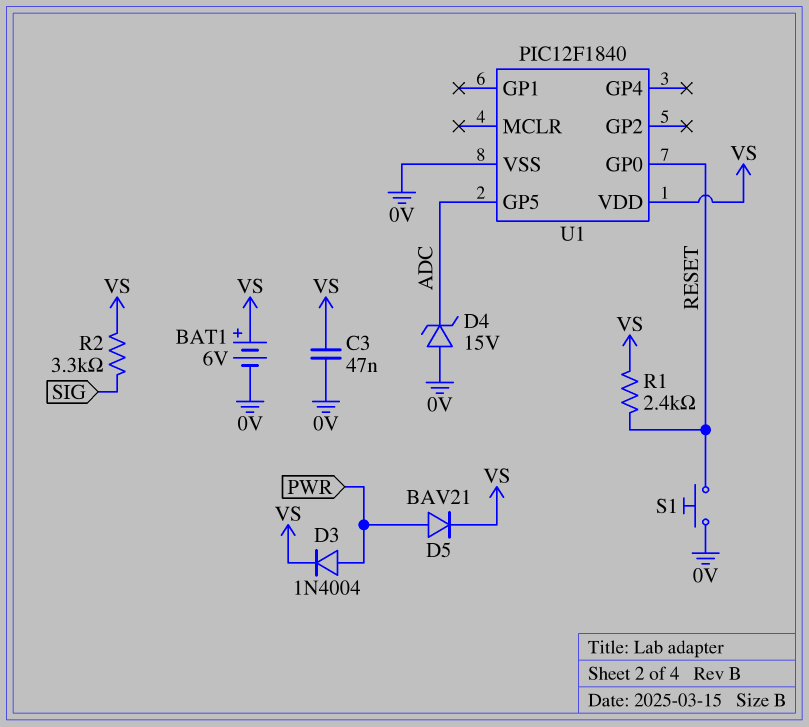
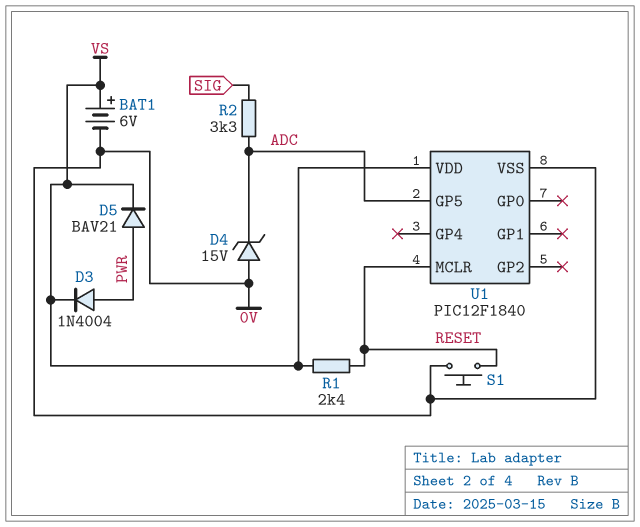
C3: 47nF (0V, VS) -> none
R2: 3.3k (SIG, VS) -> 3.3k (ADC, SIG)
U1 pin GP0: RESET -> none
U1 pin MCLR: none -> RESET

